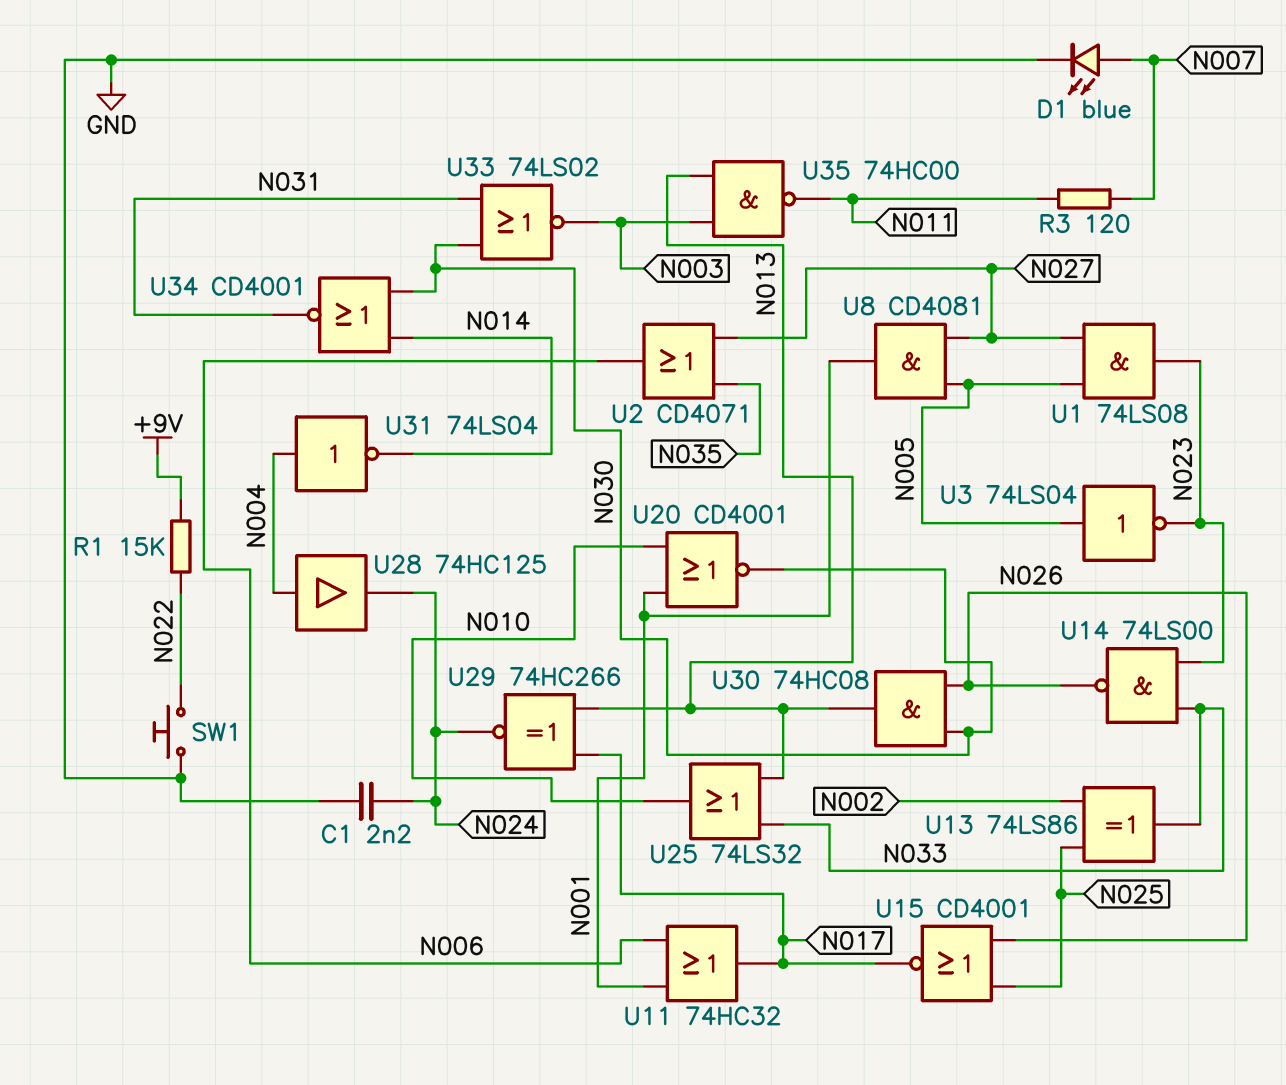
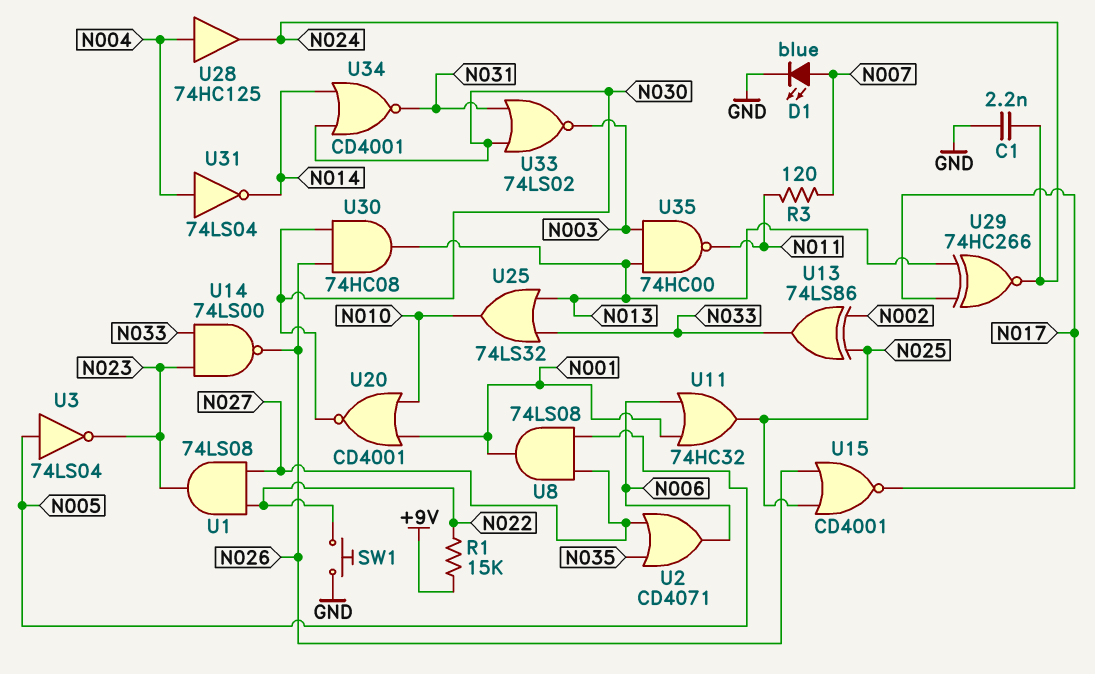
U1: AND 74LS08 (in N005, in N027, out N023) -> AND 74LS08 (in N022, in N027, out N023)
U8: AND CD4081 (in N005, in N027, out N001) -> AND 74LS08 (in N005, in N027, out N001)
U11: OR 74HC32 (in N001, in N006, out N017) -> OR 74HC32 (in N001, in N006, out N025)

